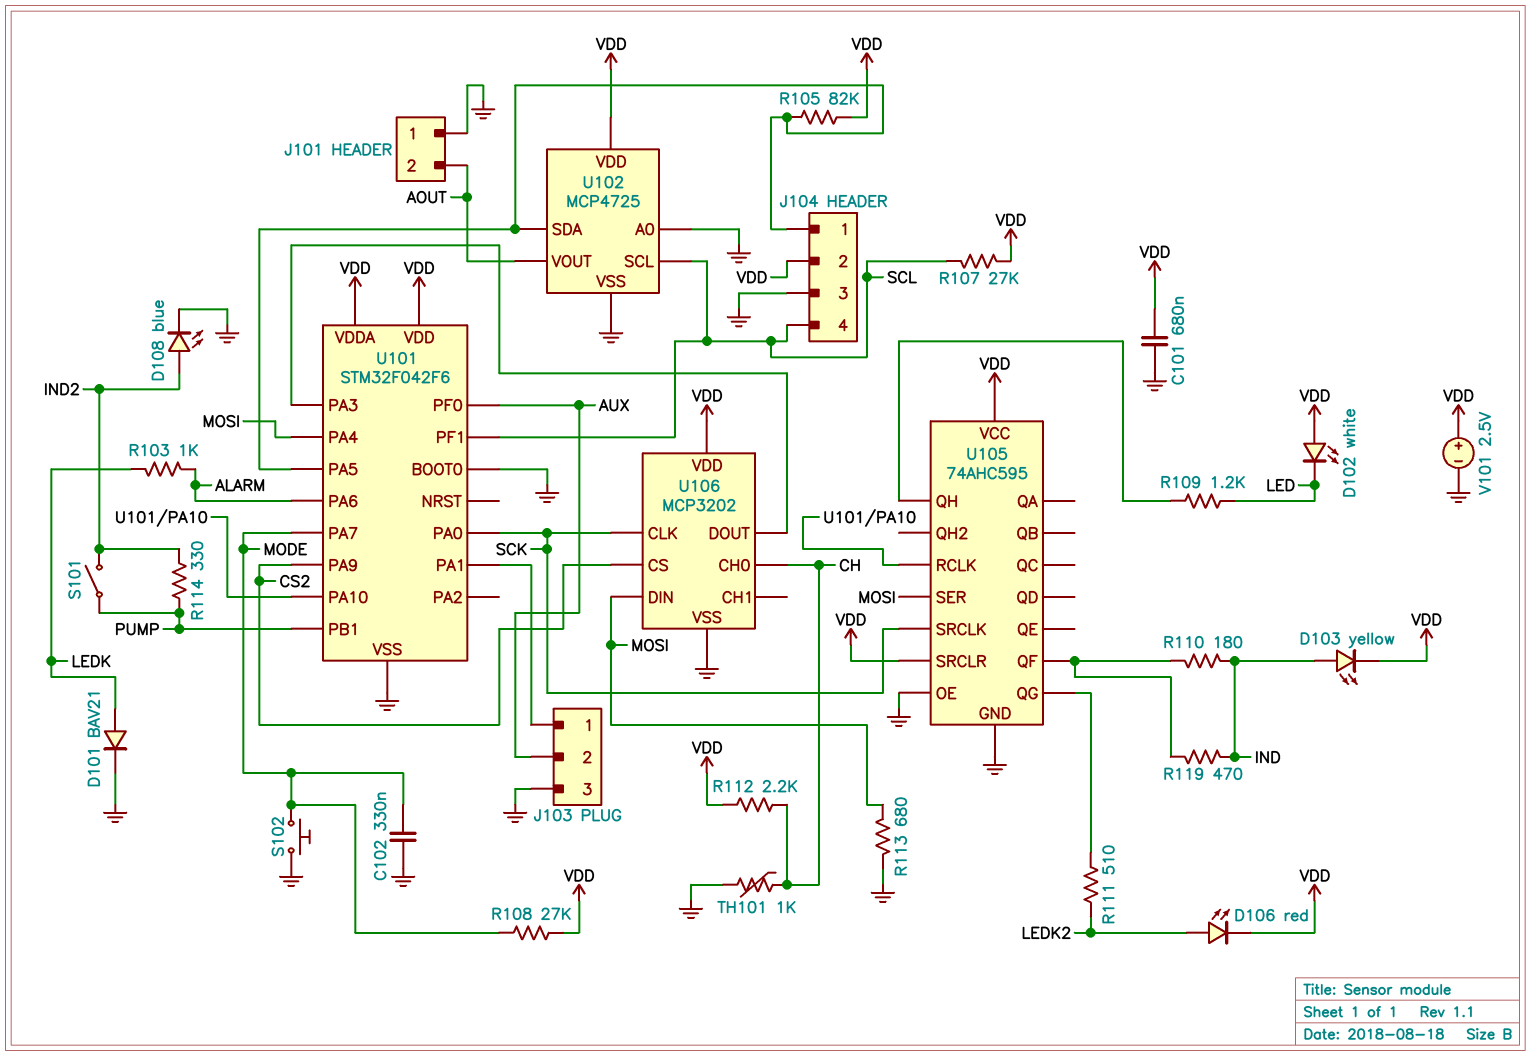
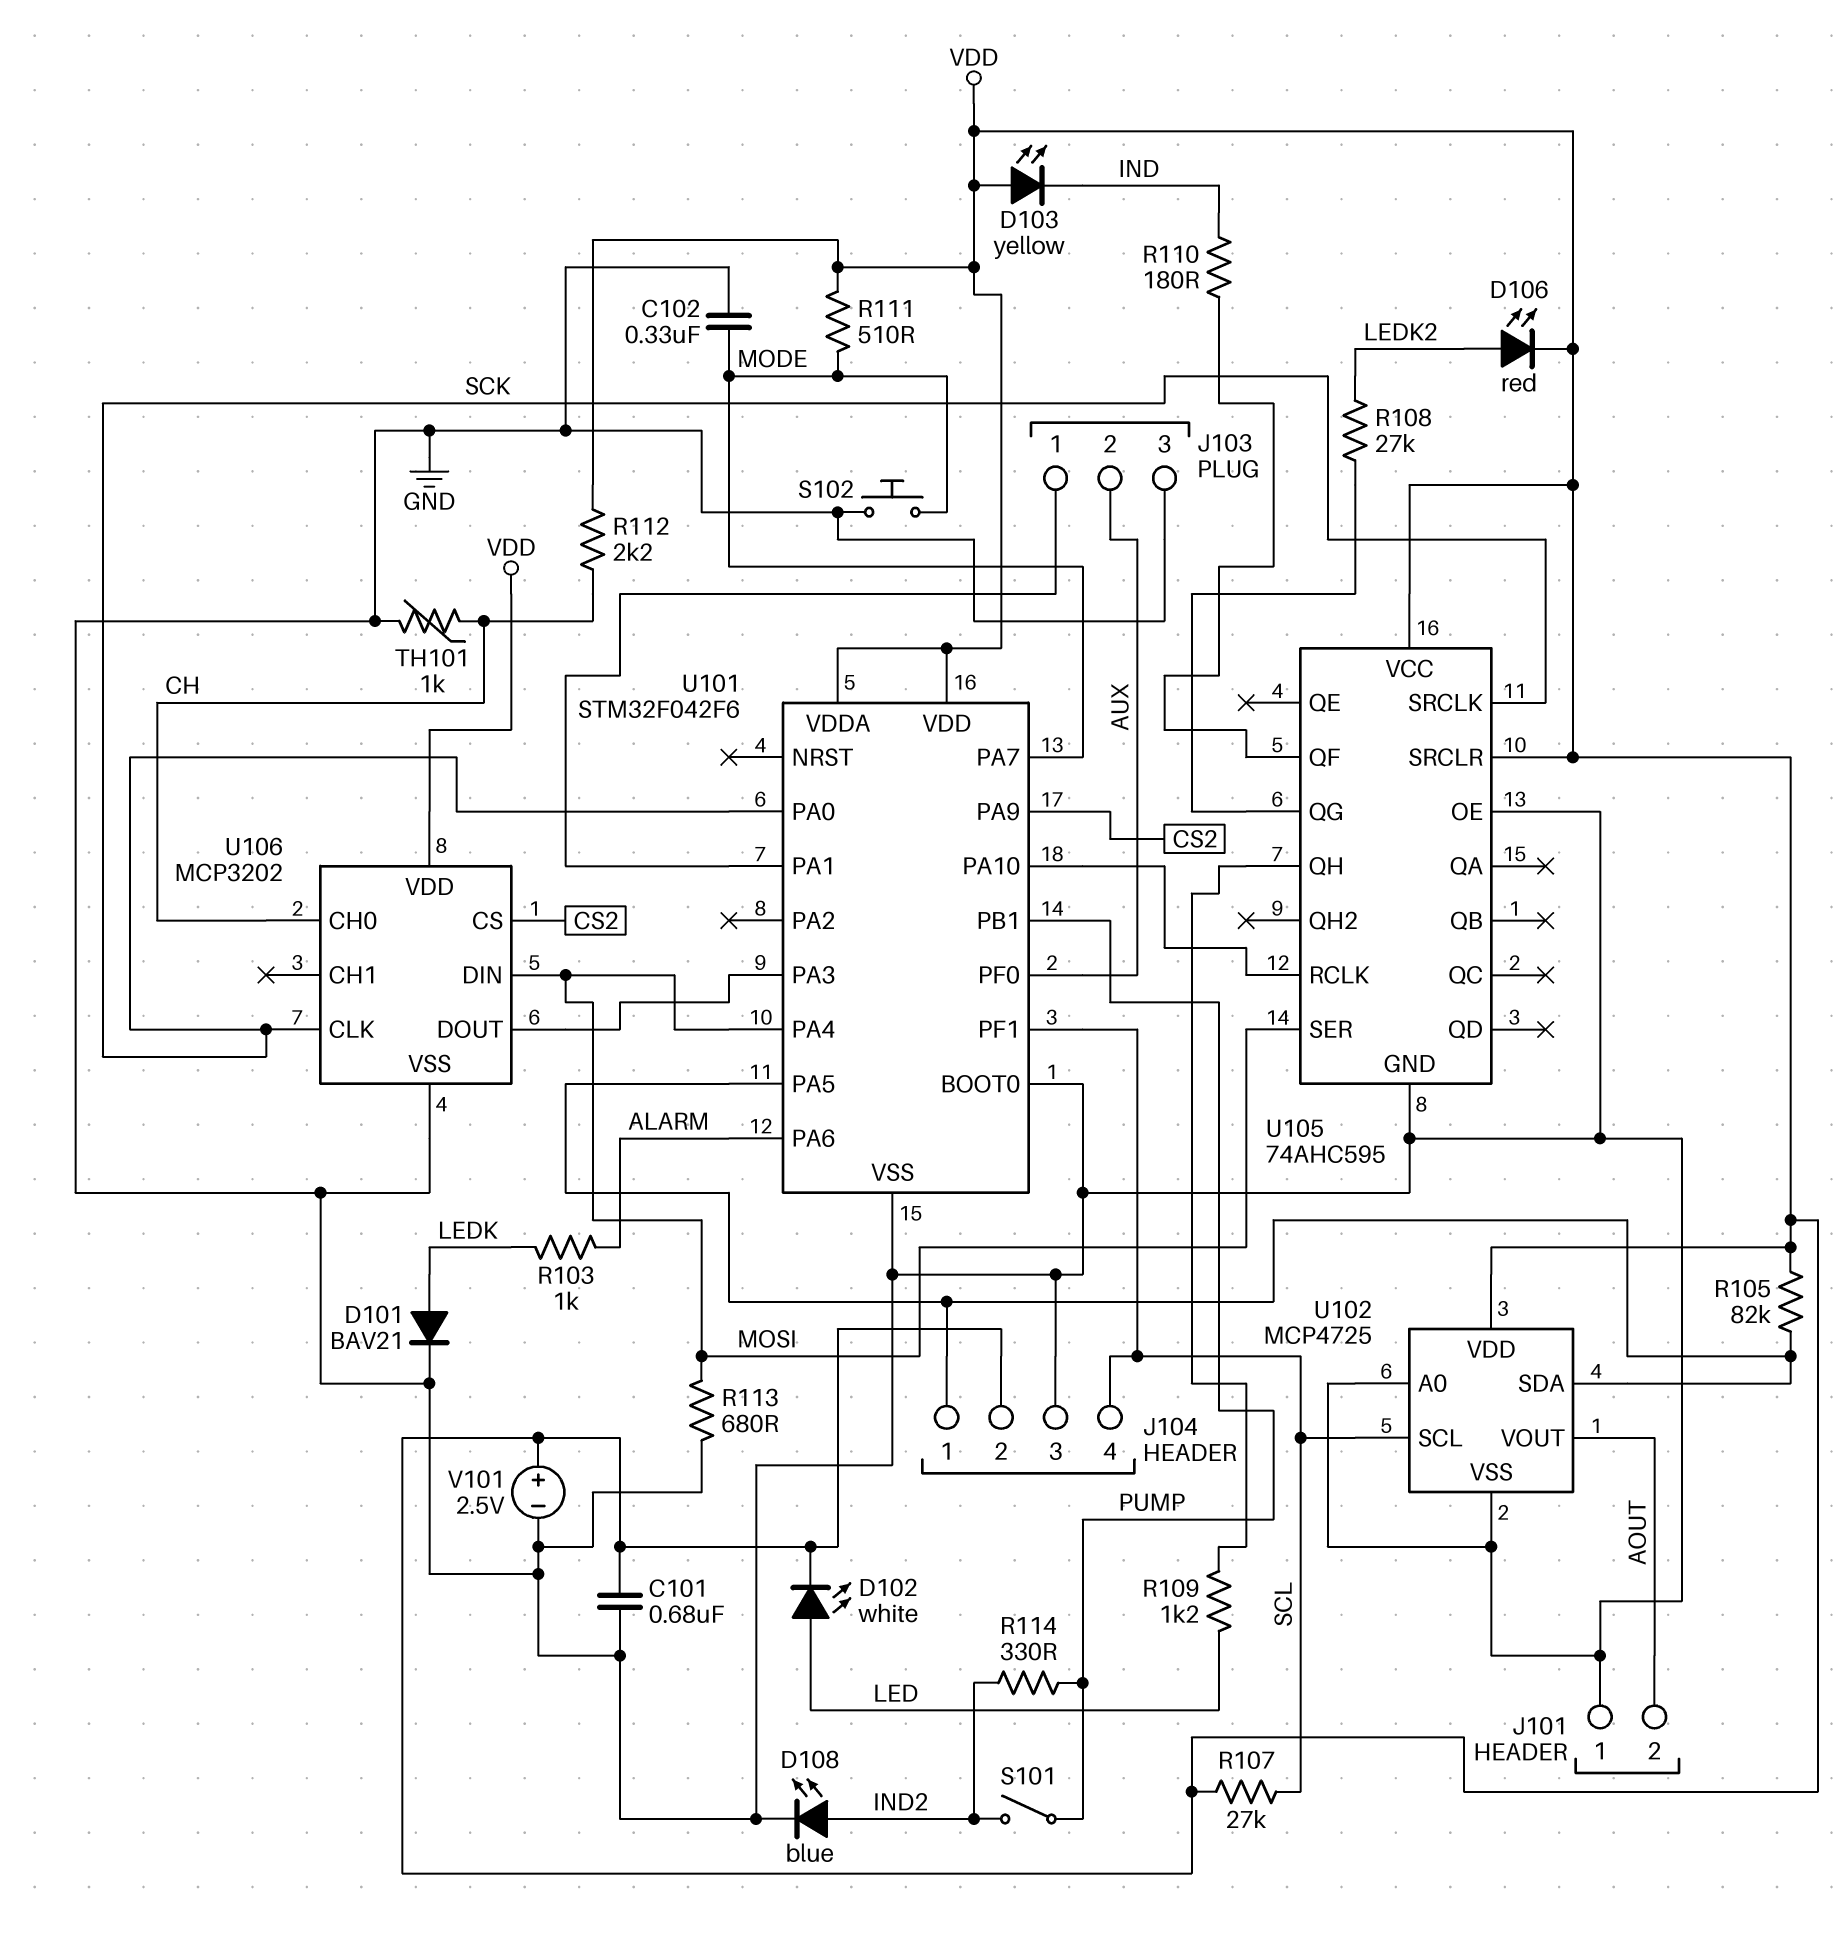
D102: LED white (A VDD, K LED) -> LED white (A LED, K VDD)
D103: LED yellow (A IND, K VDD) -> LED yellow (A VDD, K IND)
R108: 27k (MODE, VDD) -> 27k (LEDK2, U105/QG)
R111: 510 (LEDK2, U105/QG) -> 510 (MODE, VDD)
R119: 470 (IND, U105/QF) -> none

